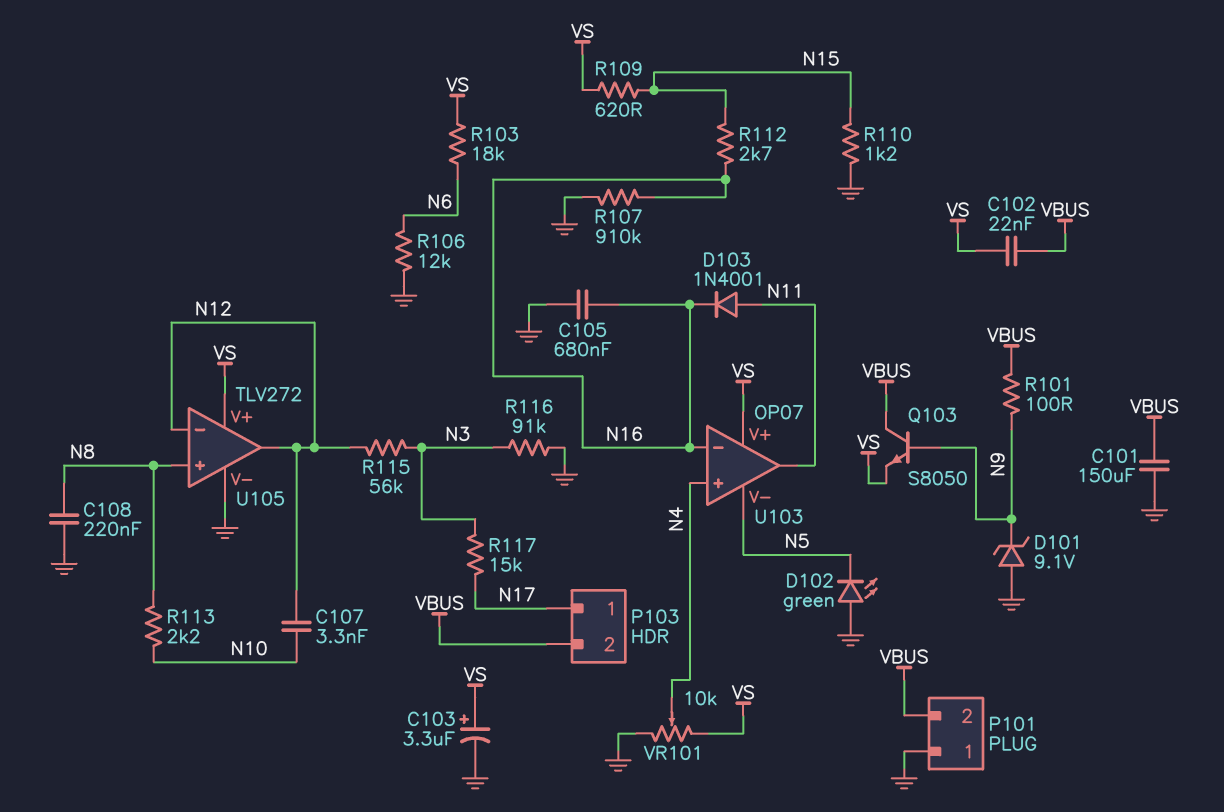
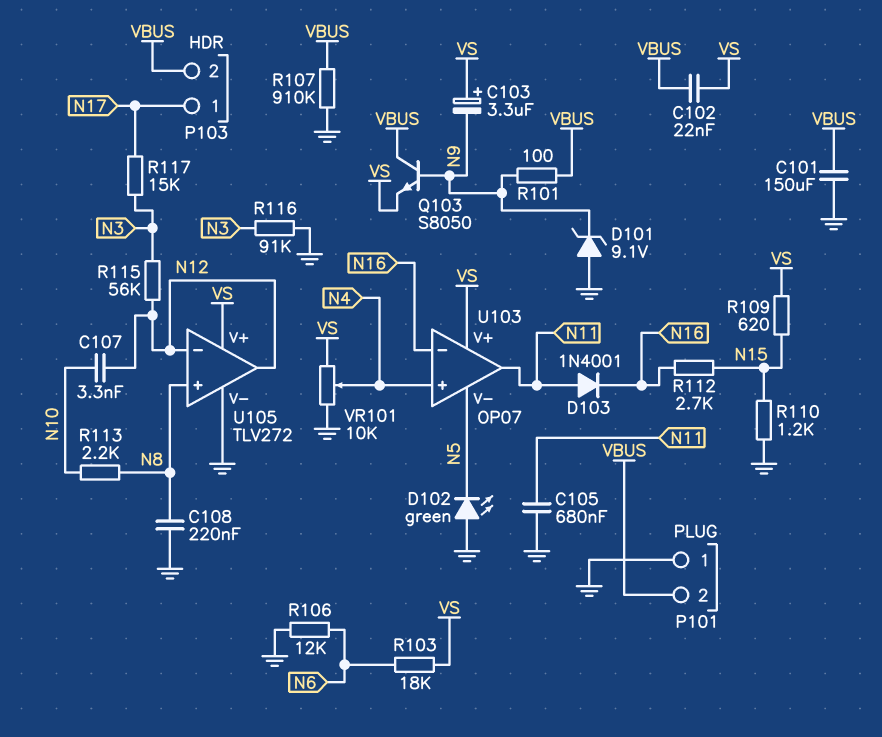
C103: 3.3uF (plus VS, minus GND) -> 3.3uF (plus VS, minus N9)
C105: 680nF (GND, N16) -> 680nF (GND, N11)
R107: 910k (GND, N16) -> 910k (GND, VBUS)

